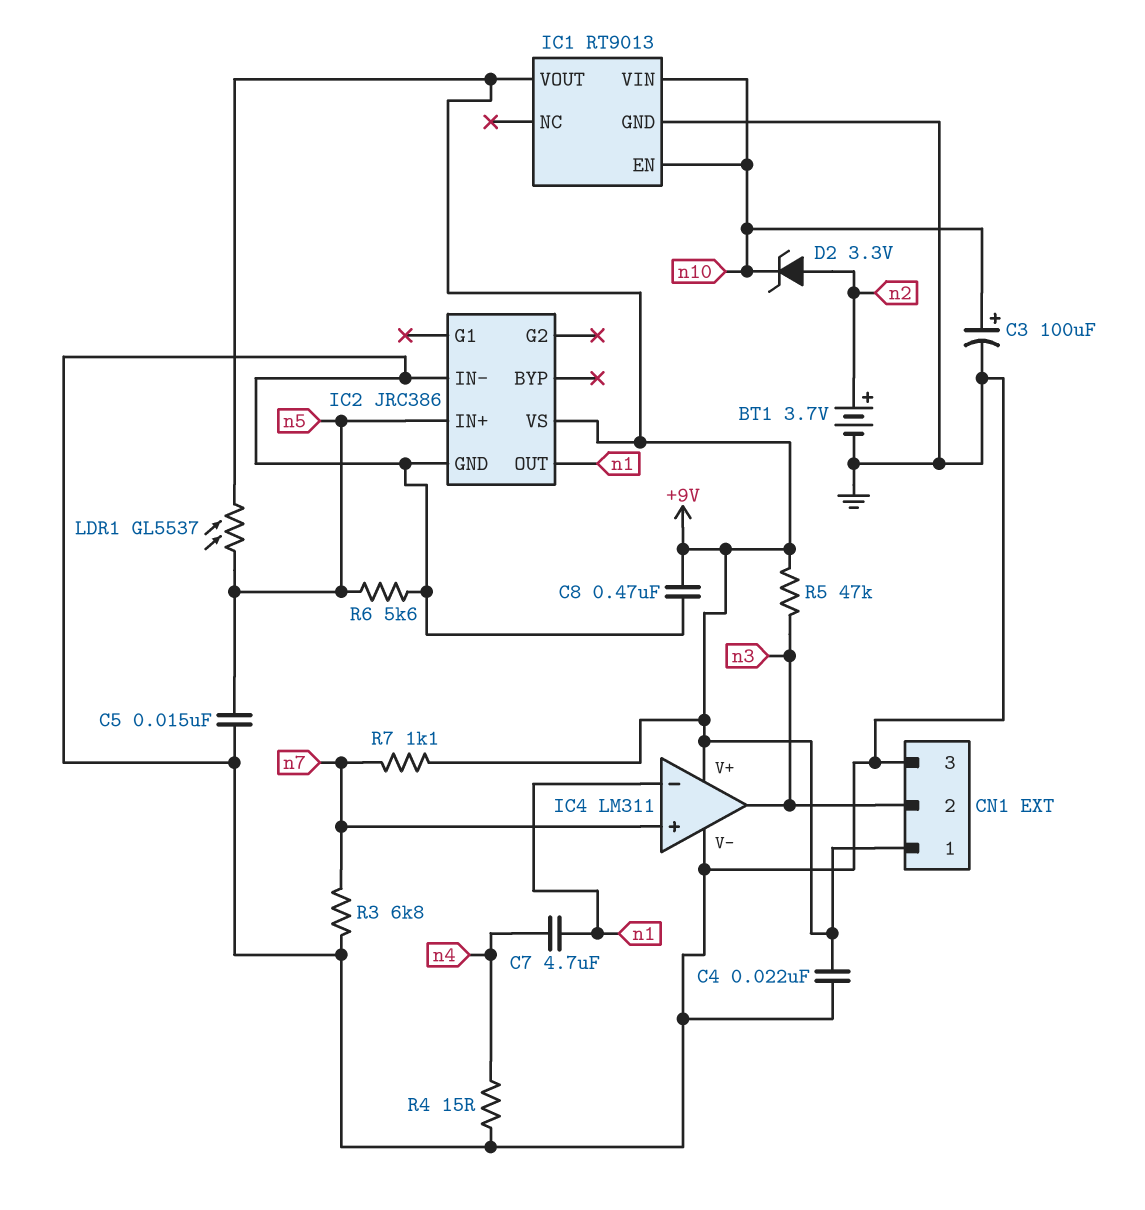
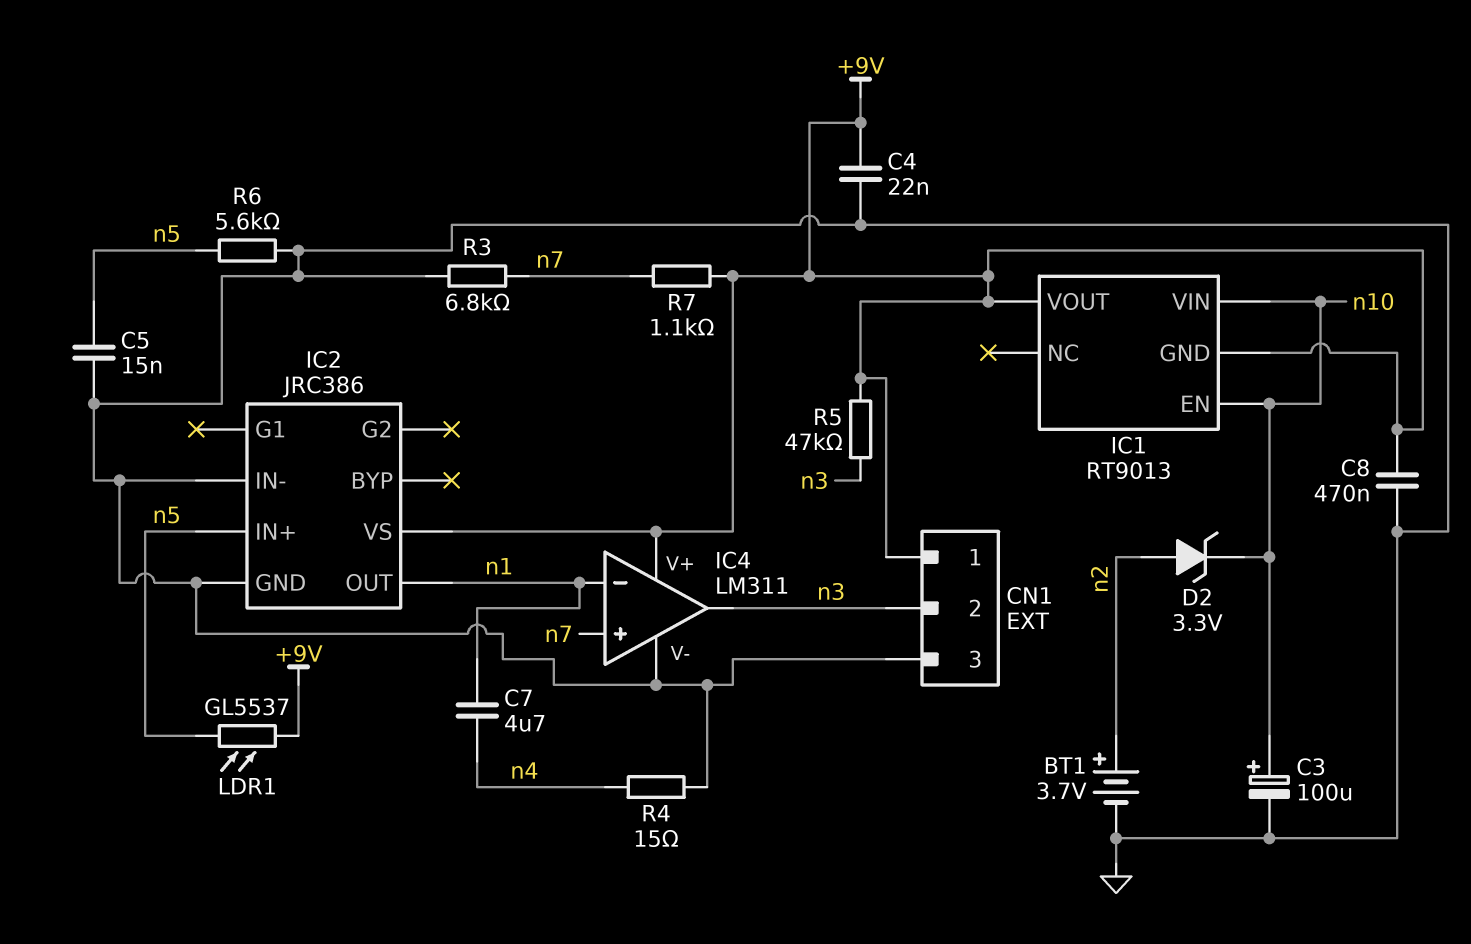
IC1 pin GND: GND -> +9V

